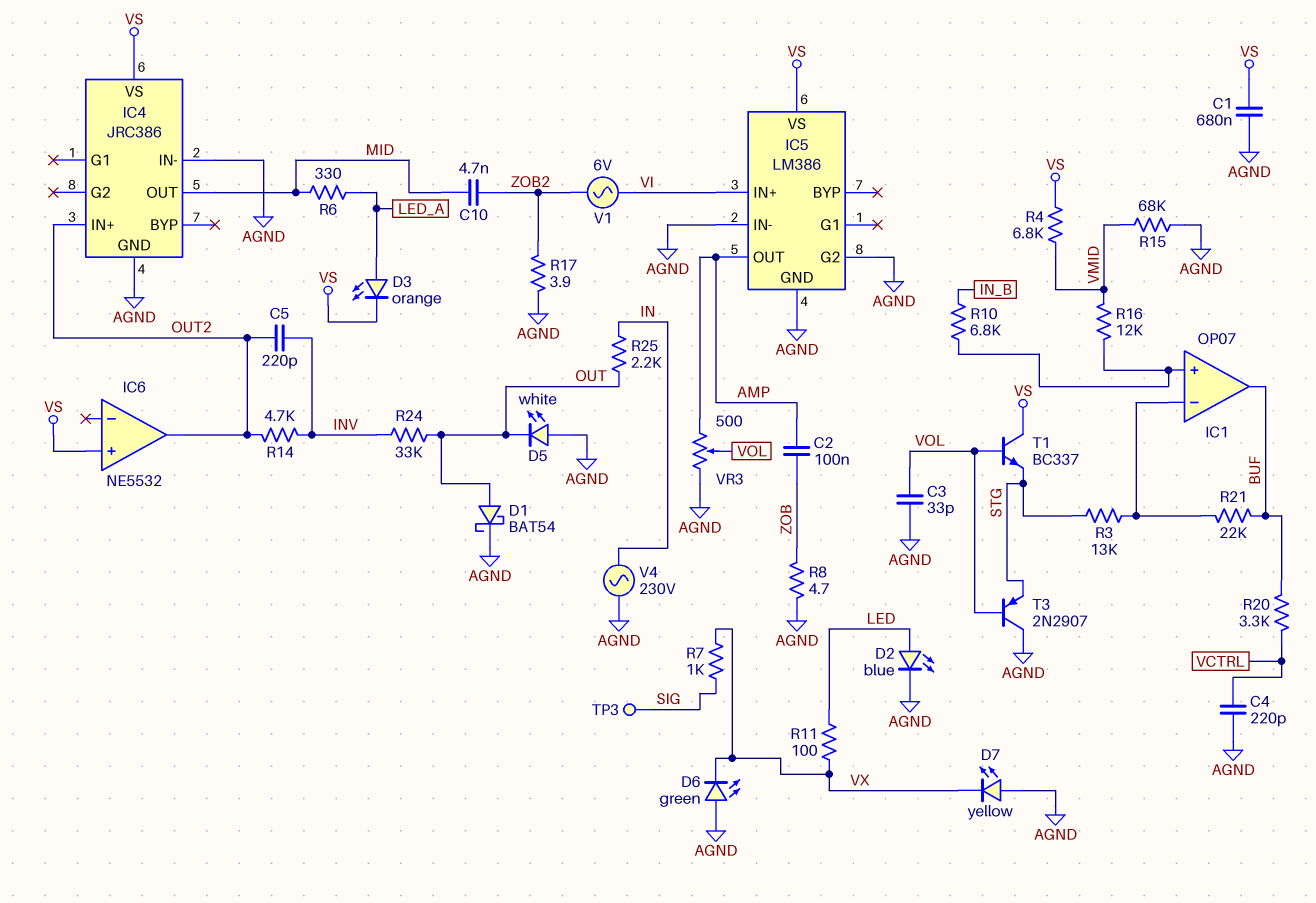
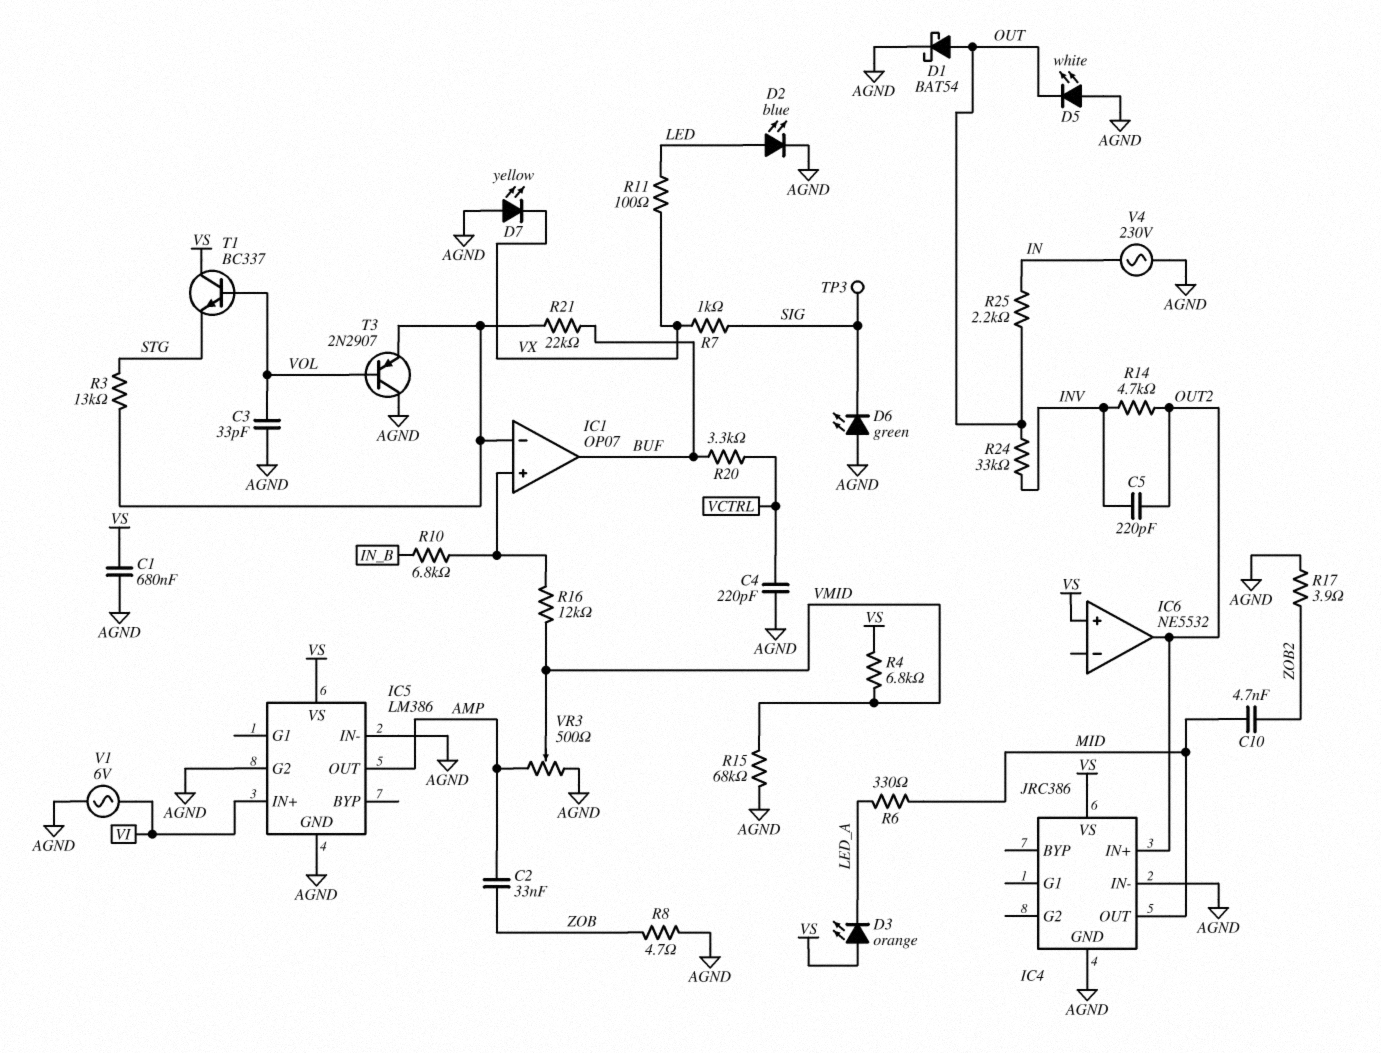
C2: 100nF (AMP, ZOB) -> 33nF (AMP, ZOB)
D3: LED orange (A LED_A, K VS) -> LED orange (A VS, K LED_A)
D6: LED green (A AGND, K VX) -> LED green (A AGND, K SIG)
T3: PNP 2N2907 (B VOL, C AGND, E STG) -> PNP 2N2907 (B VOL, C AGND, E IC1/in-)
V1: AC 6V (VI, ZOB2) -> AC 6V (AGND, VI)
VR3: 500 (AGND, AMP, wiper VOL) -> 500 (AGND, AMP, wiper VMID)

